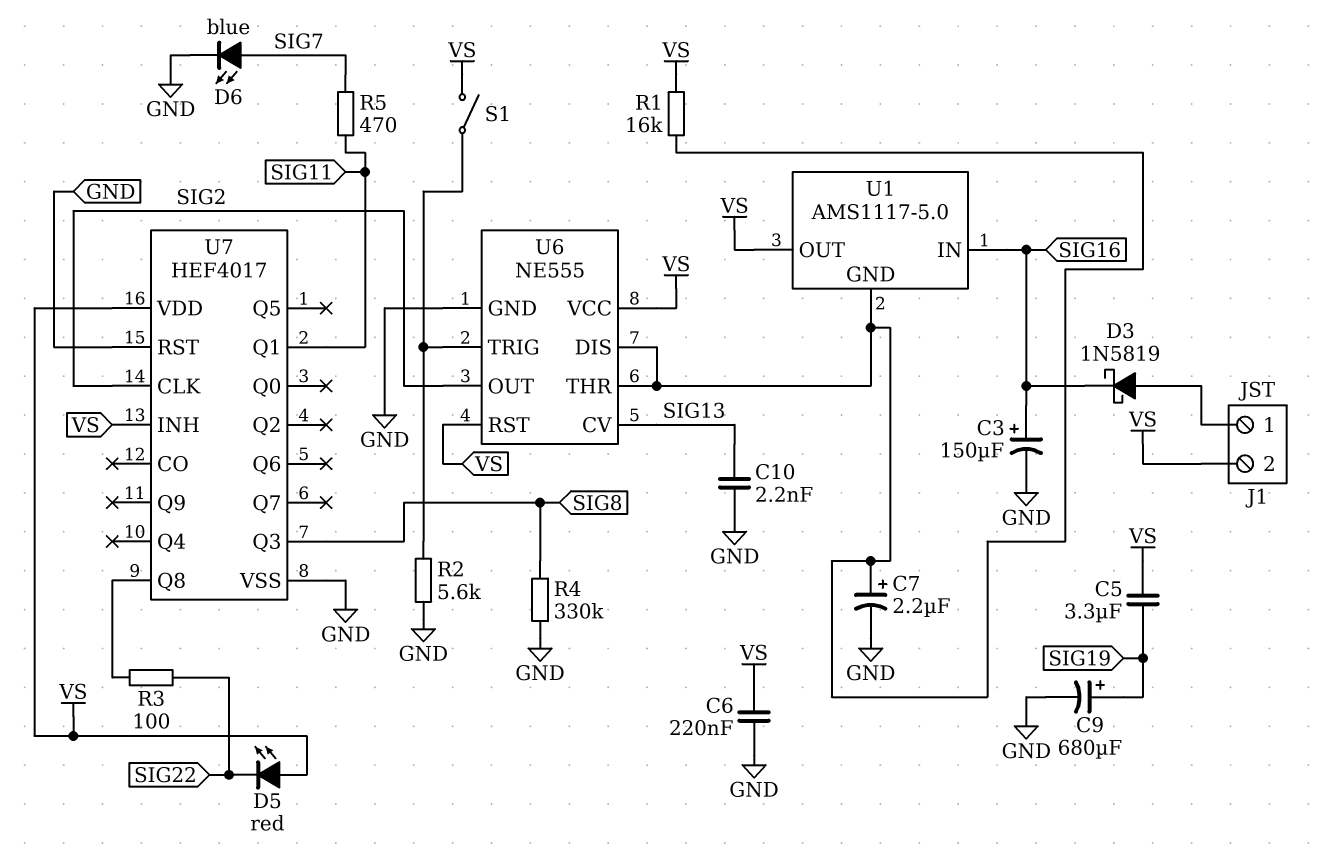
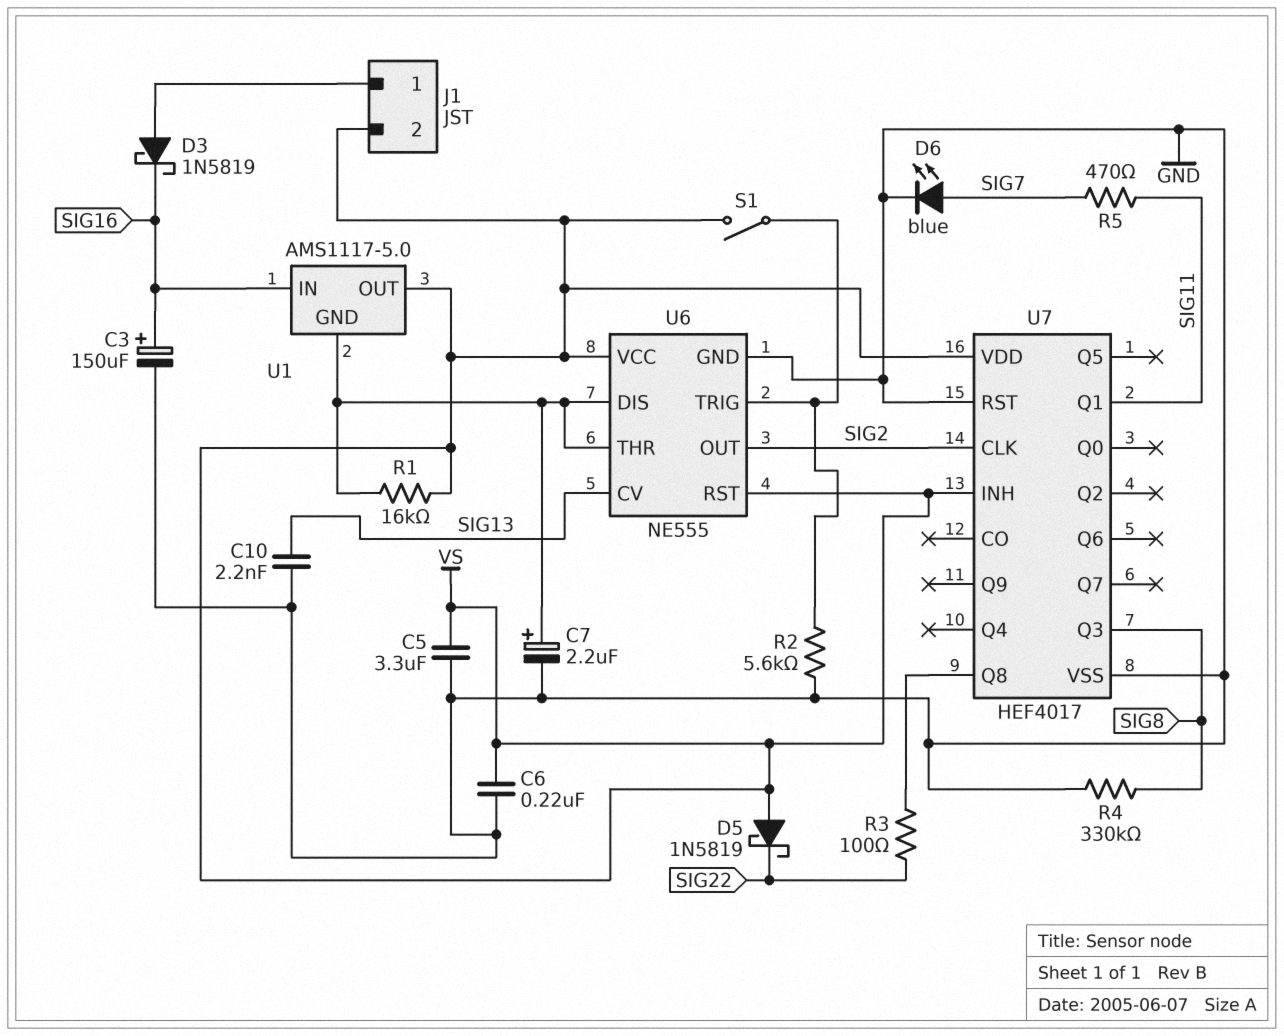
C5: 3.3uF (SIG19, VS) -> 3.3uF (GND, VS)
C9: 680uF (plus SIG19, minus GND) -> none
D5: LED red (A VS, K SIG22) -> schottky 1N5819 (A VS, K SIG22)

